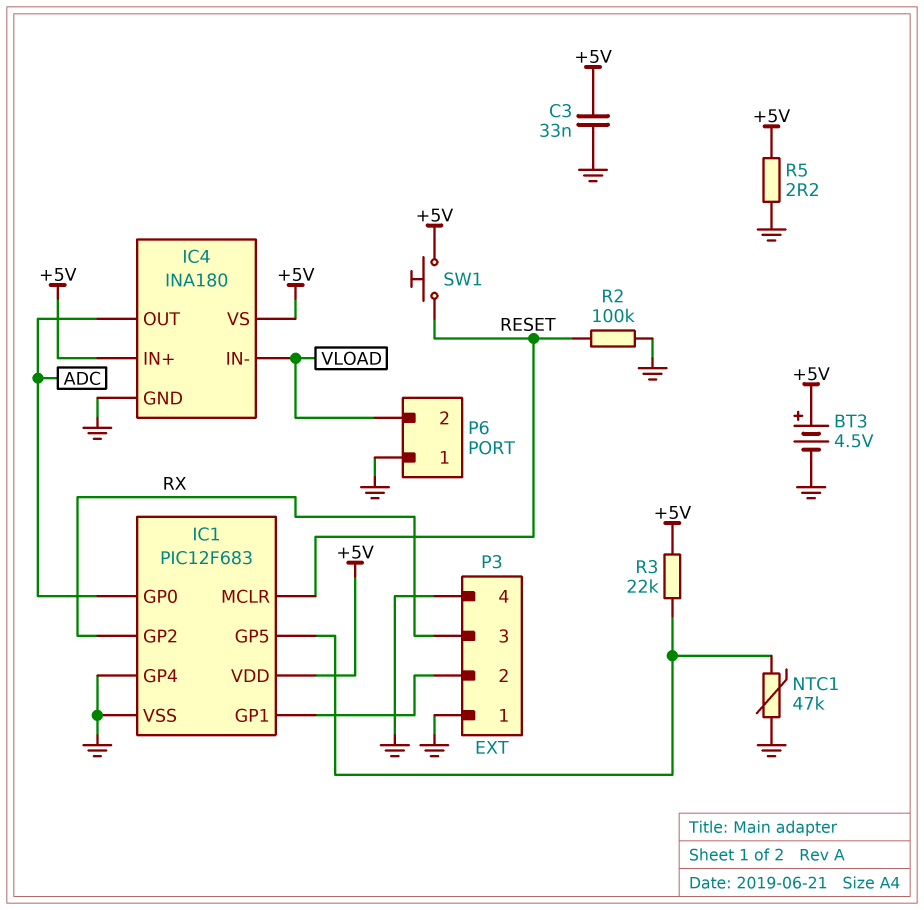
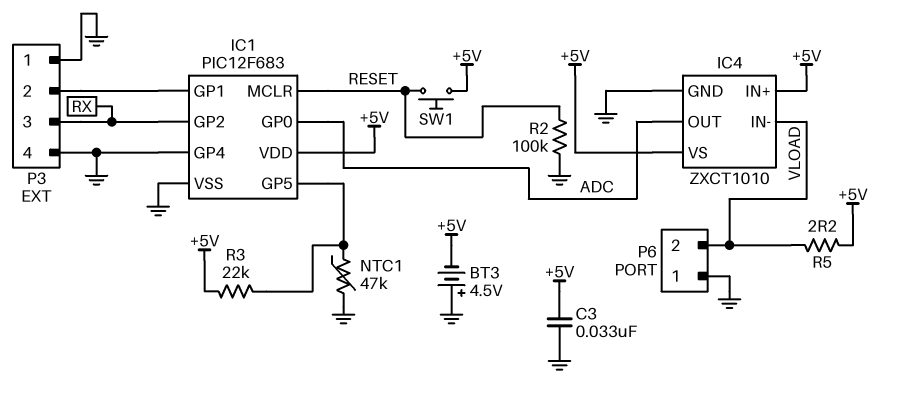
BT3: 4.5V (plus +5V, minus GND) -> 4.5V (plus GND, minus +5V)
IC4: INA180 -> ZXCT1010
R5: 2.2 (+5V, GND) -> 2.2 (+5V, VLOAD)

